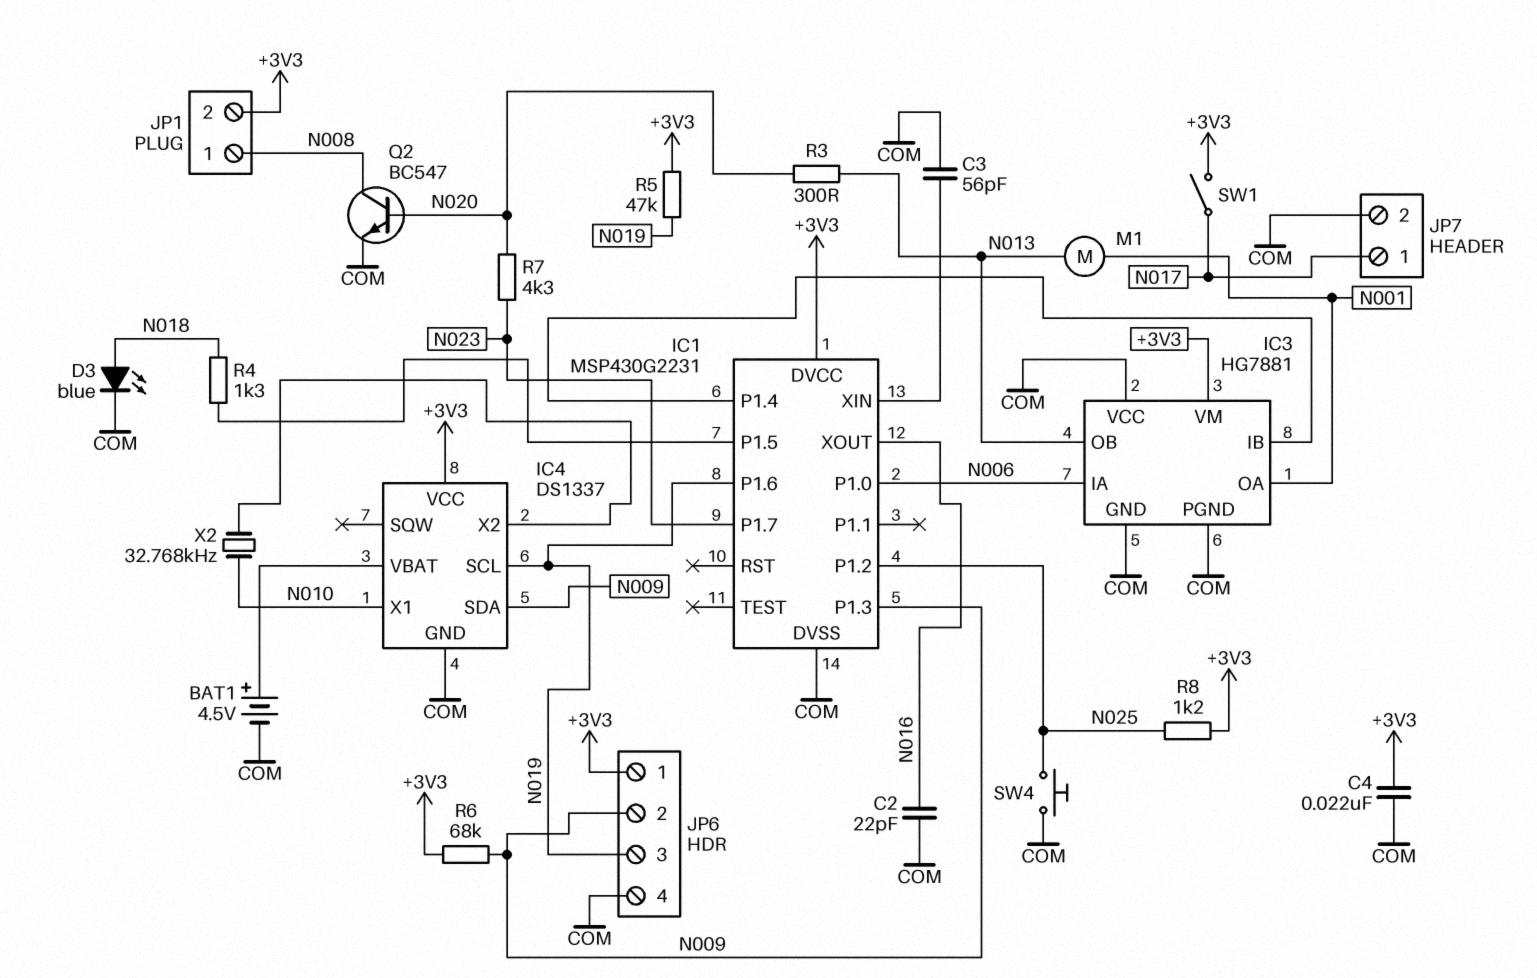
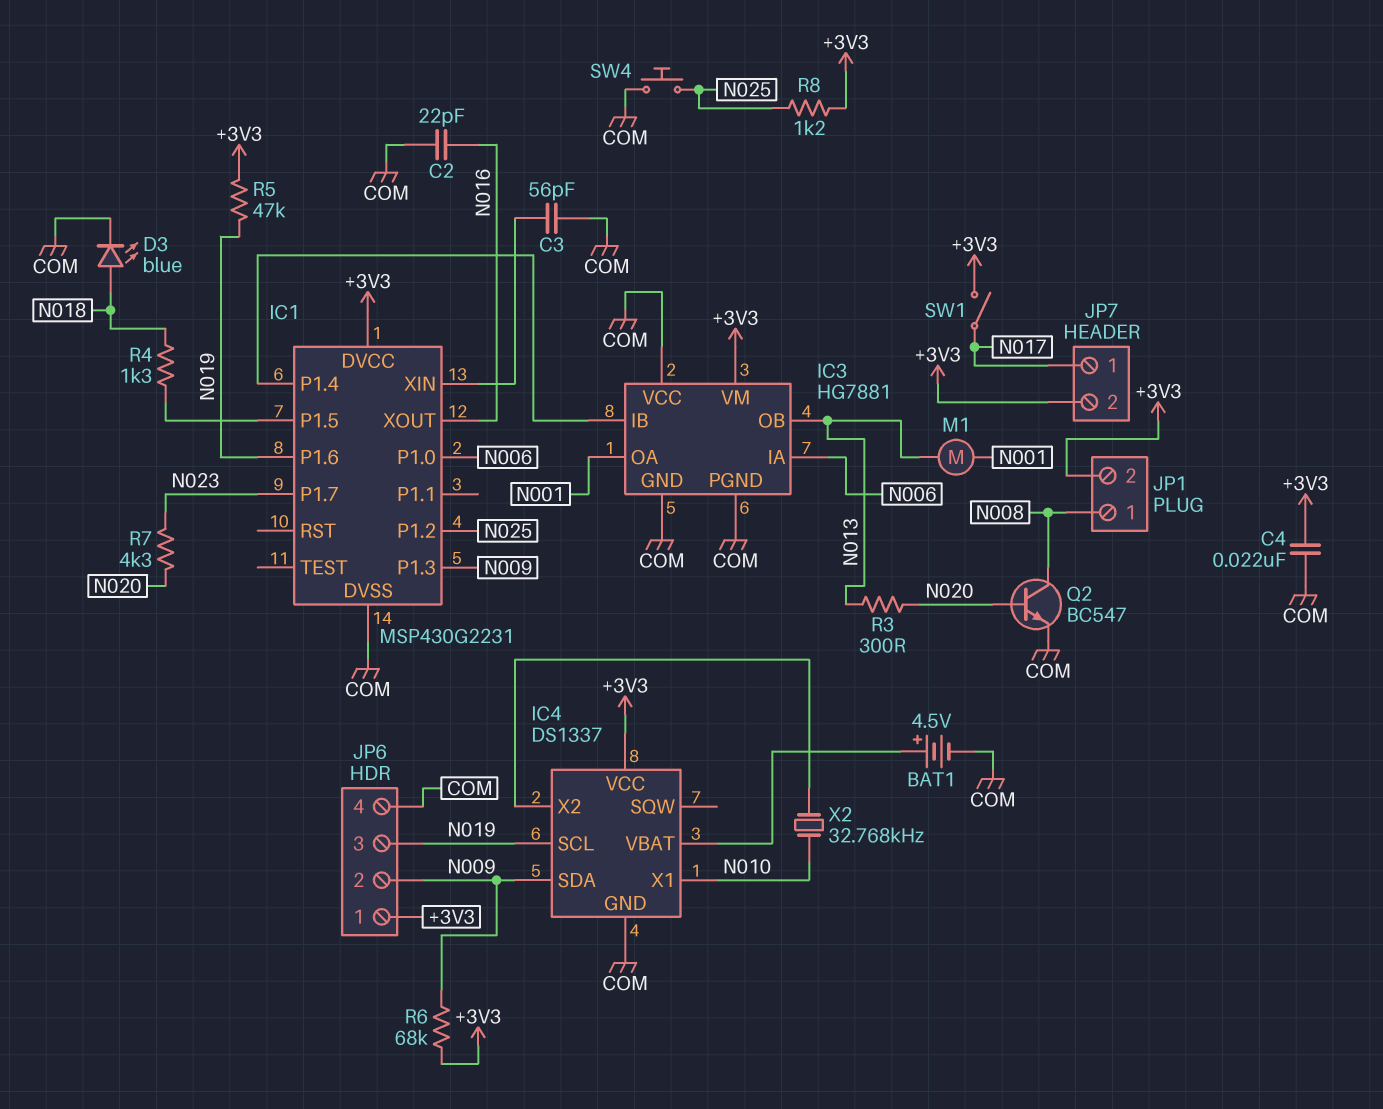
JP7 pin 2: COM -> +3V3

